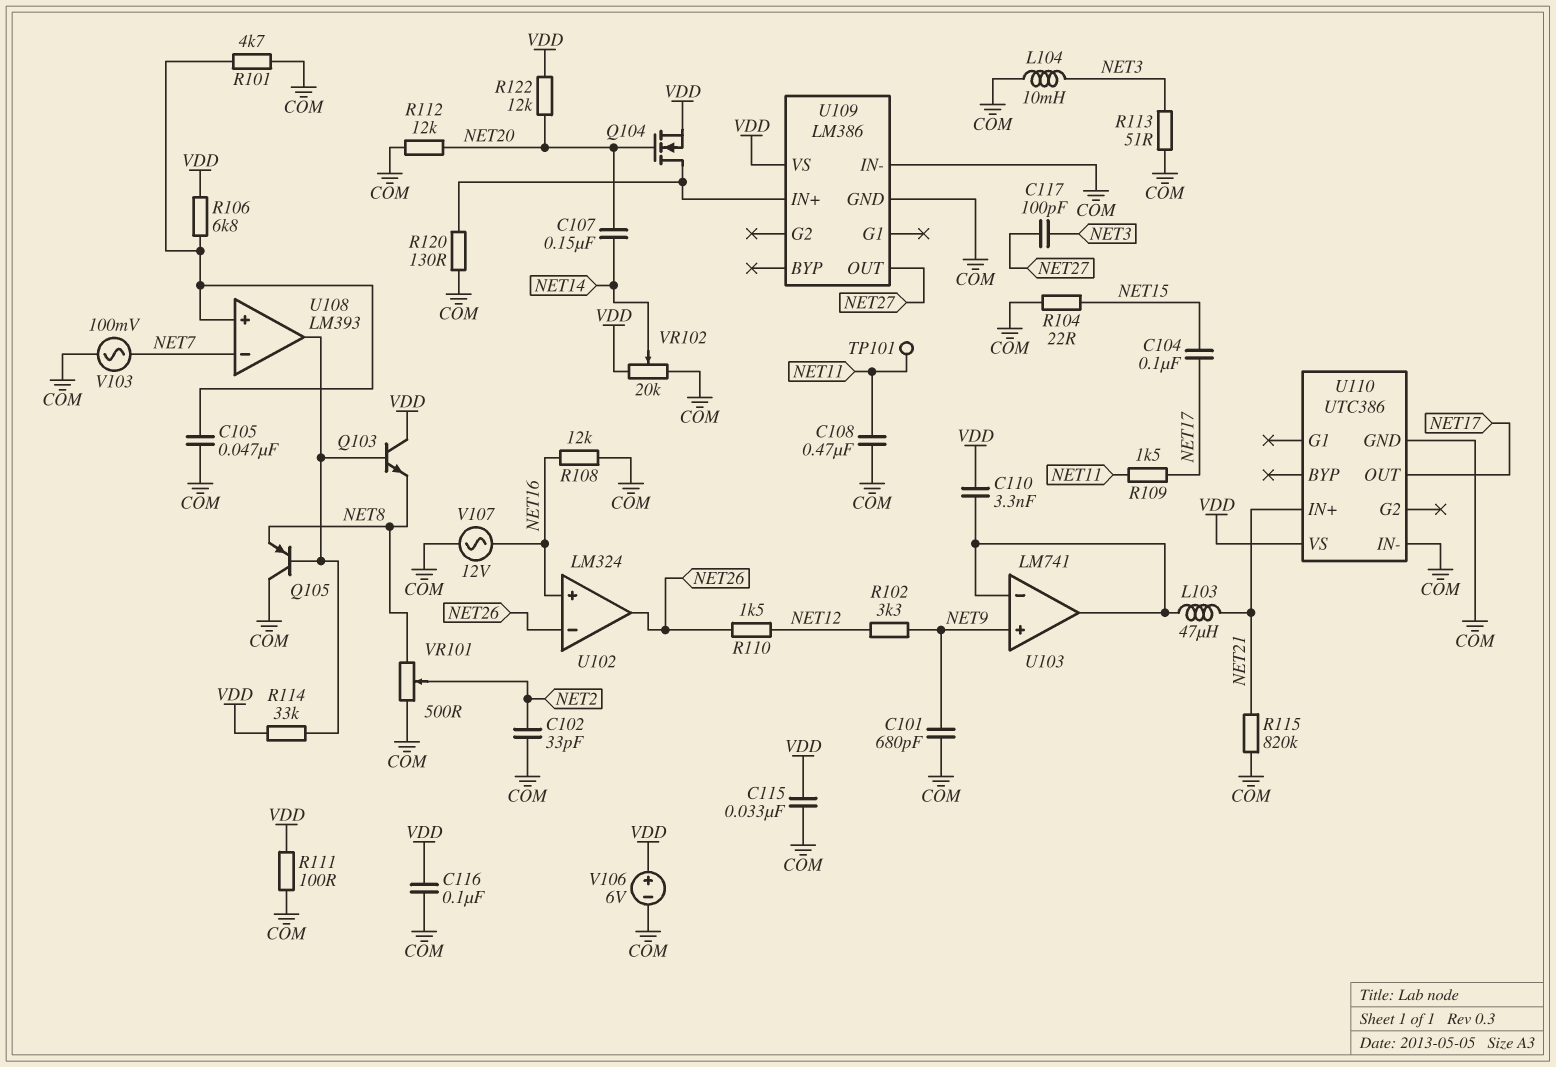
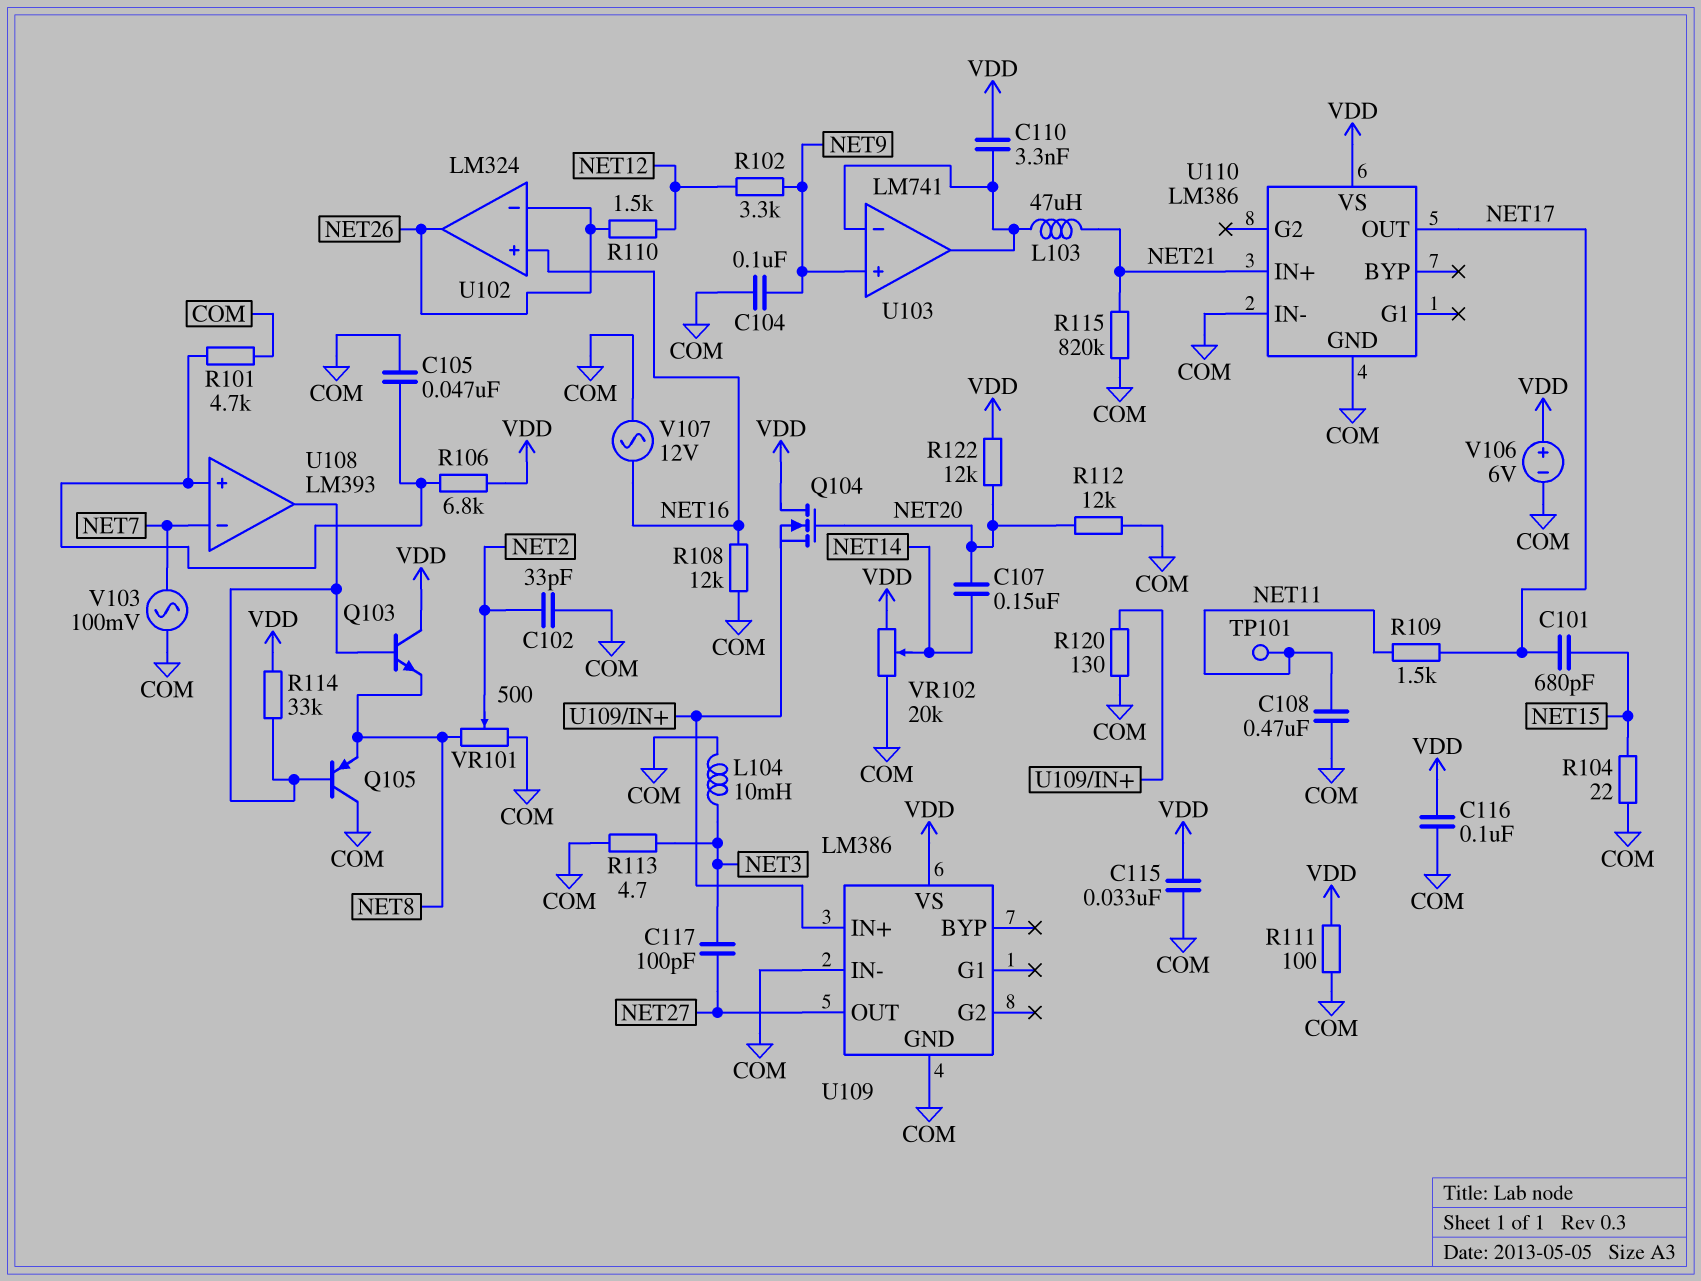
C101: 680pF (COM, NET9) -> 680pF (NET15, NET17)
C104: 100nF (NET15, NET17) -> 100nF (COM, NET9)
Q104: NMOS (G NET20, D U109/IN+, S VDD) -> NMOS (G NET20, D VDD, S U109/IN+)
R113: 51 (COM, NET3) -> 4.7 (COM, NET3)
U110: UTC386 -> LM386

